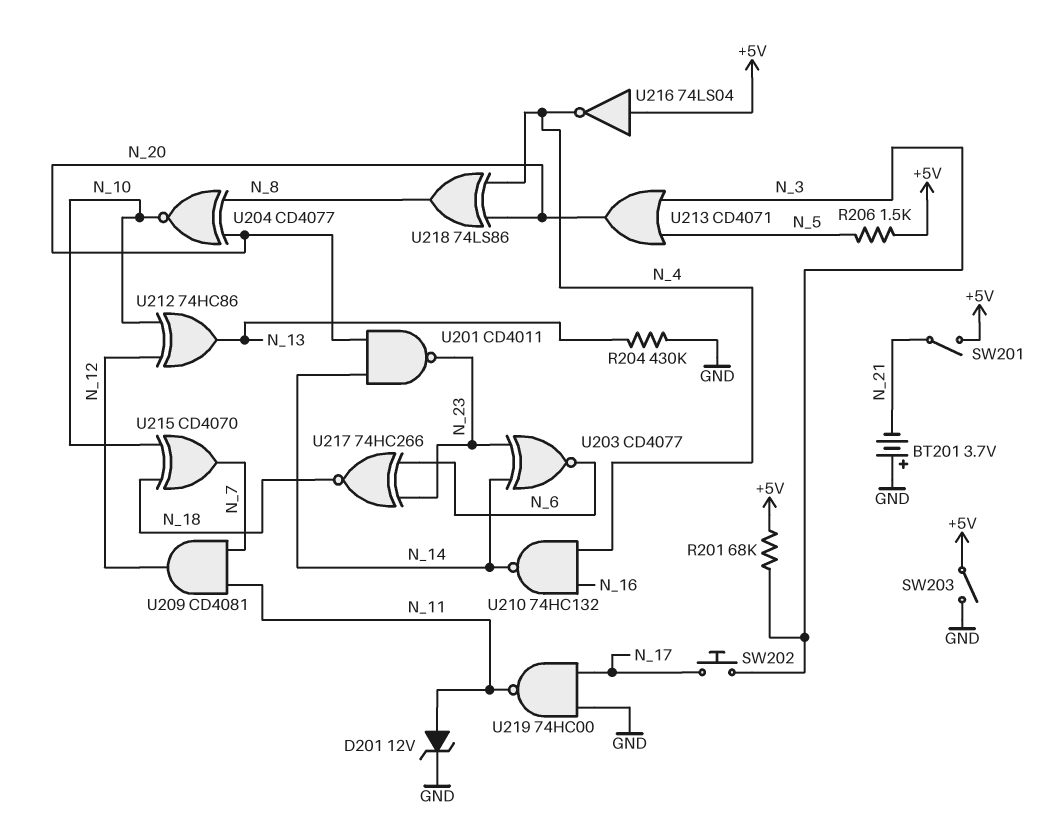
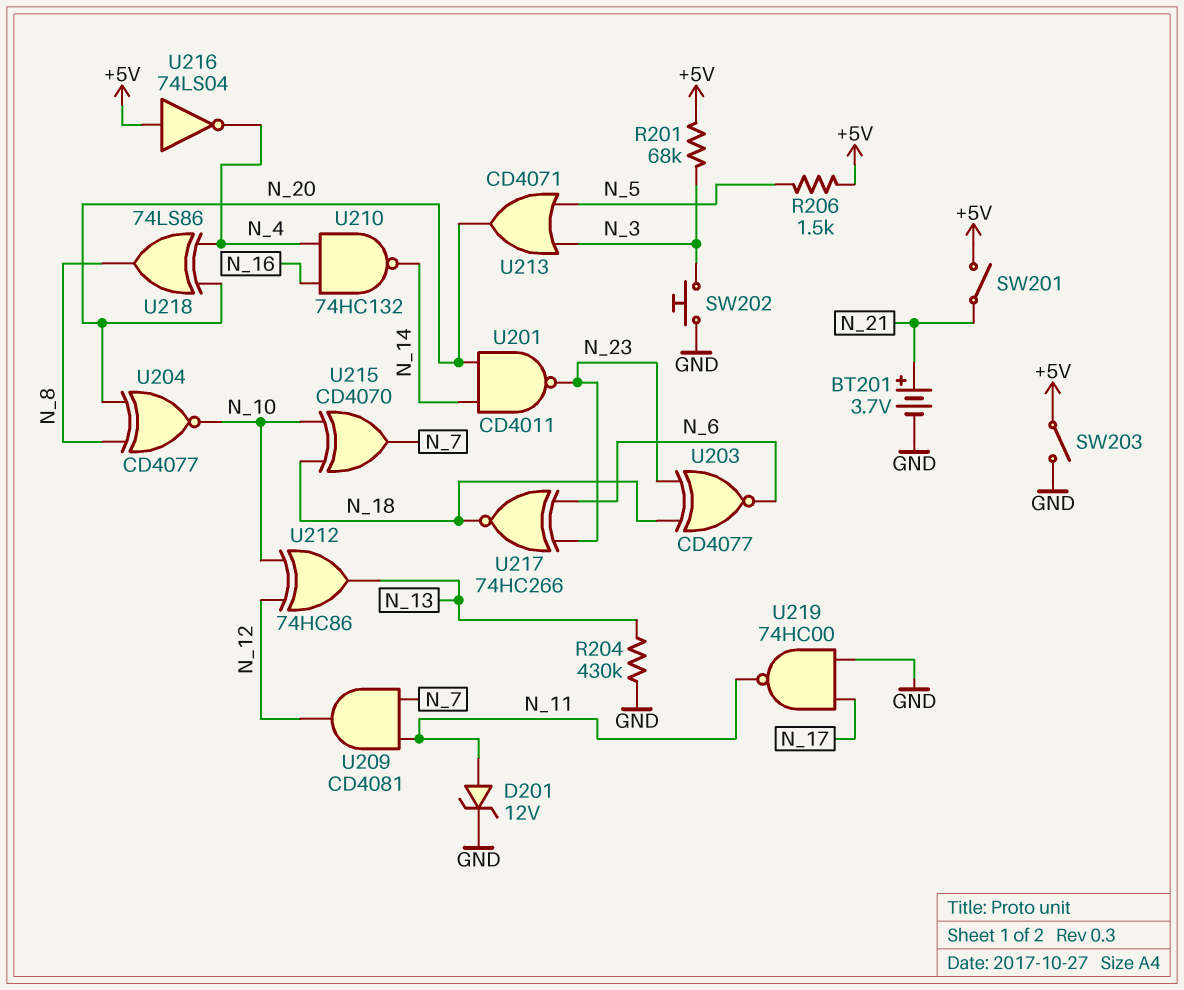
BT201: 3.7V (plus GND, minus N_21) -> 3.7V (plus N_21, minus GND)
SW202: button (N_3, N_17) -> button (GND, N_3)
U203: XNOR CD4077 (in N_14, in N_23, out N_6) -> XNOR CD4077 (in N_18, in N_23, out N_6)

